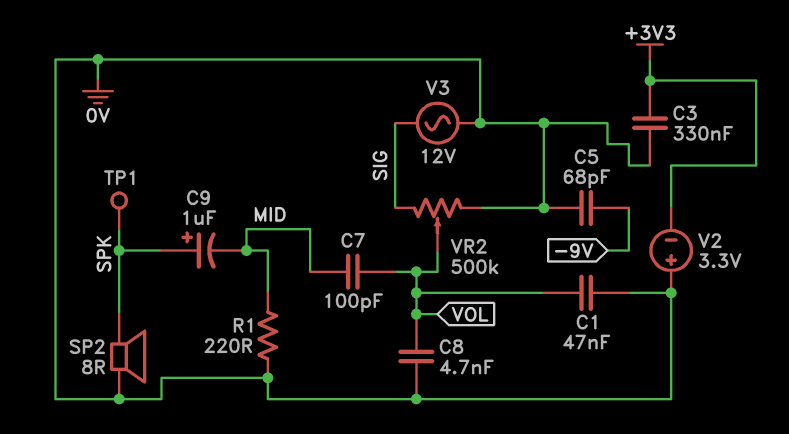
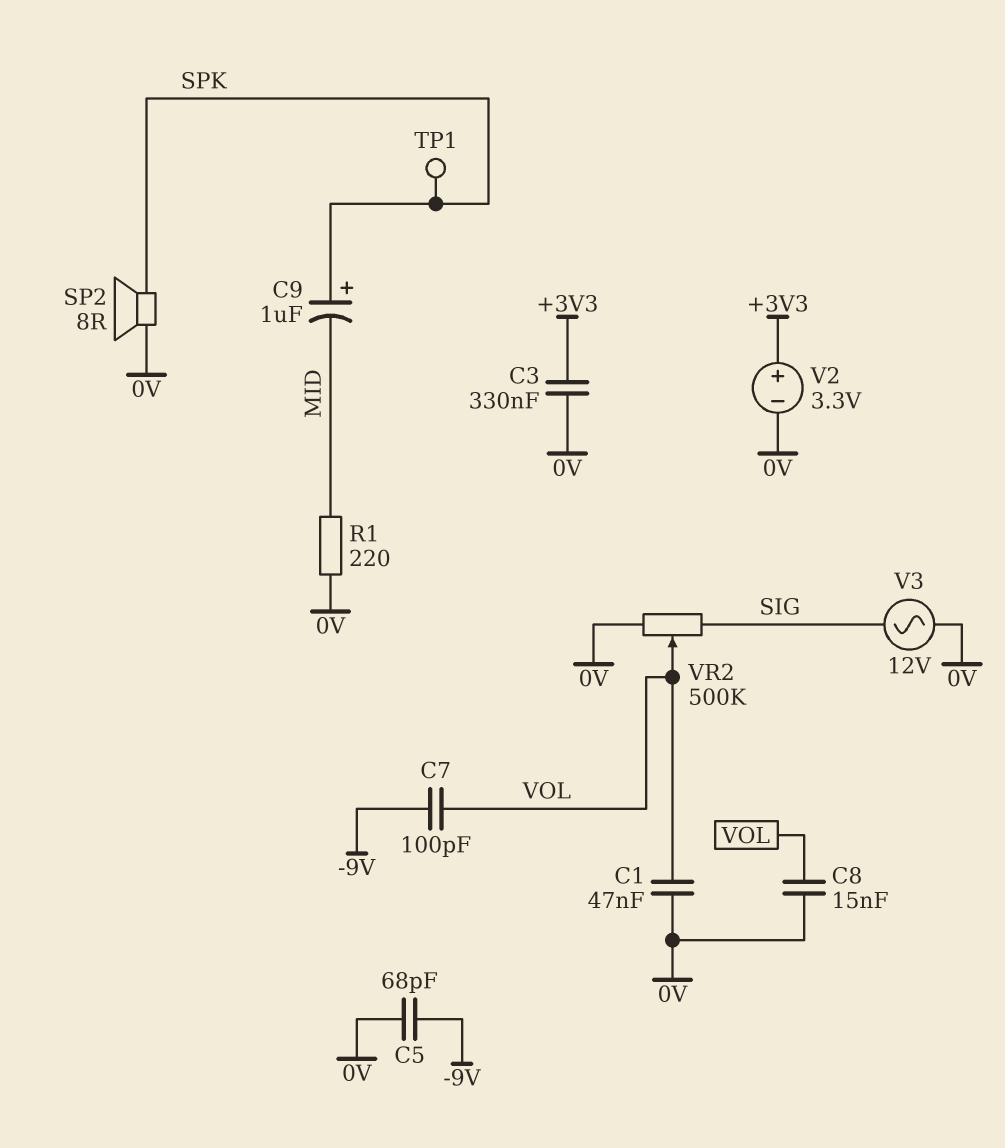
C7: 100pF (MID, VOL) -> 100pF (-9V, VOL)
C8: 4.7nF (0V, VOL) -> 15nF (0V, VOL)
V2: 3.3V (plus 0V, minus +3V3) -> 3.3V (plus +3V3, minus 0V)

